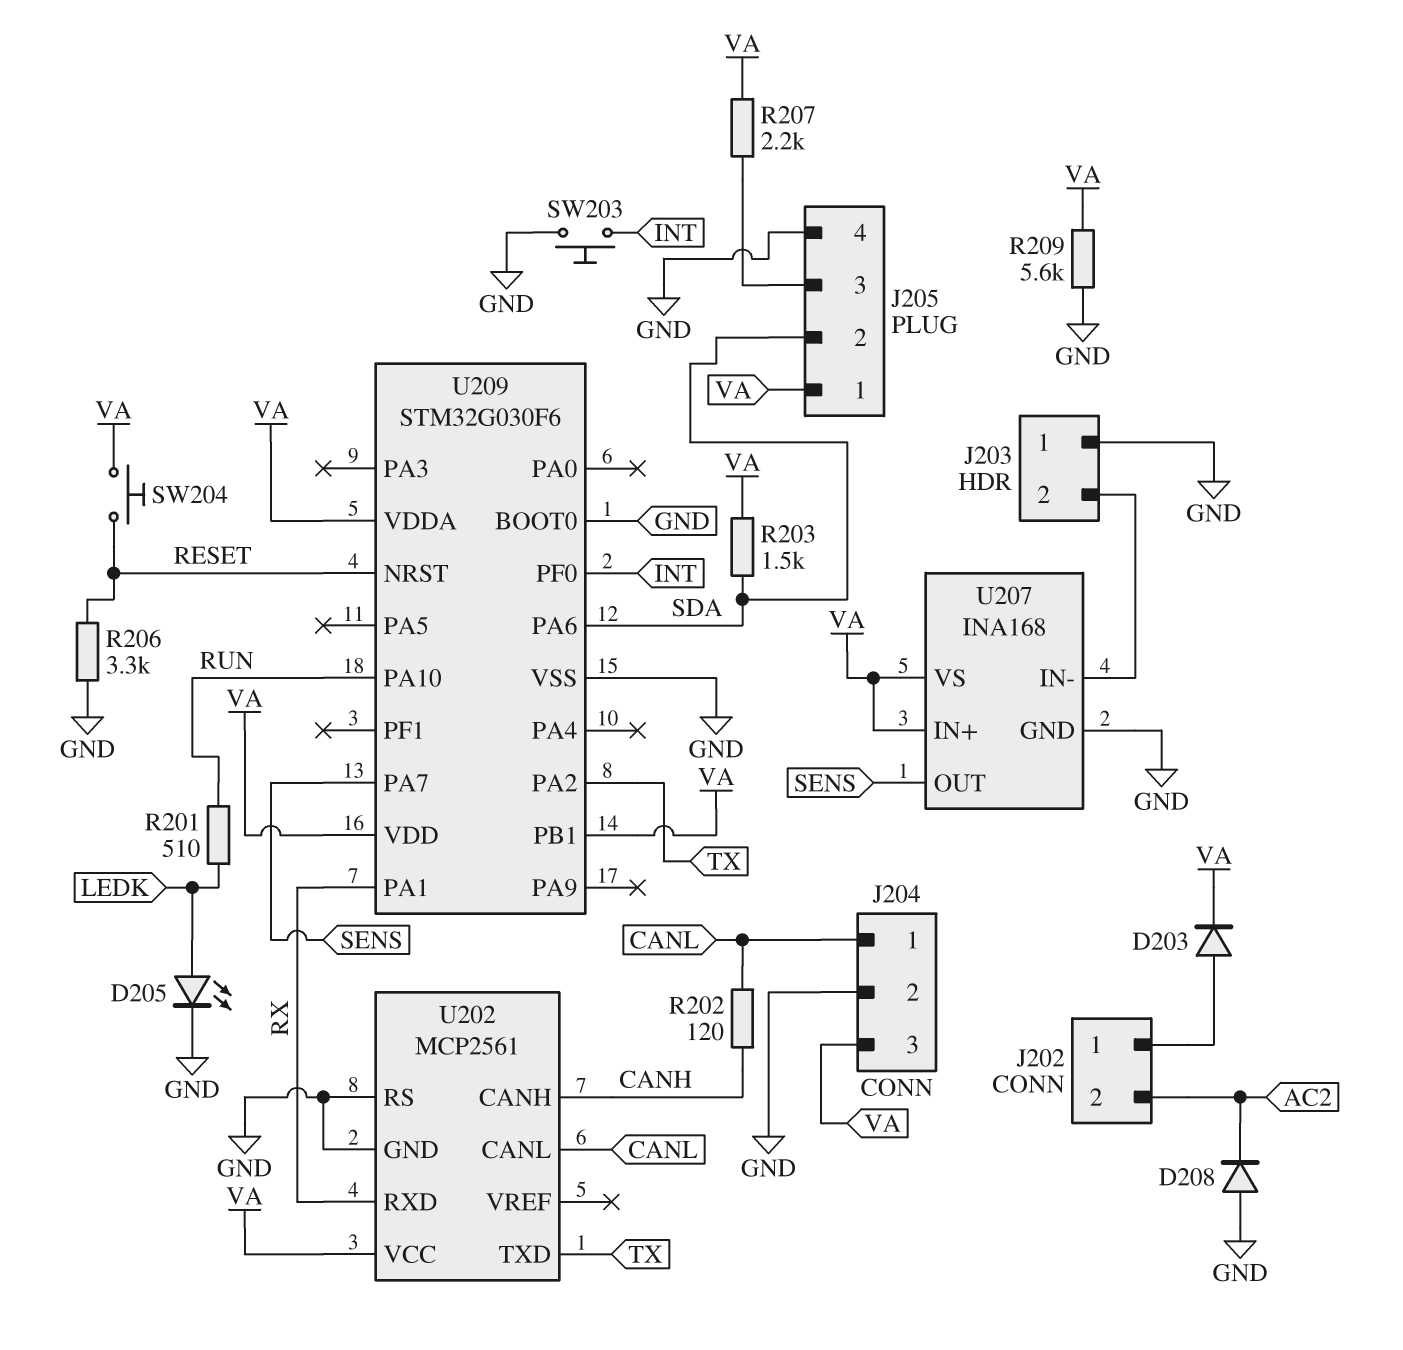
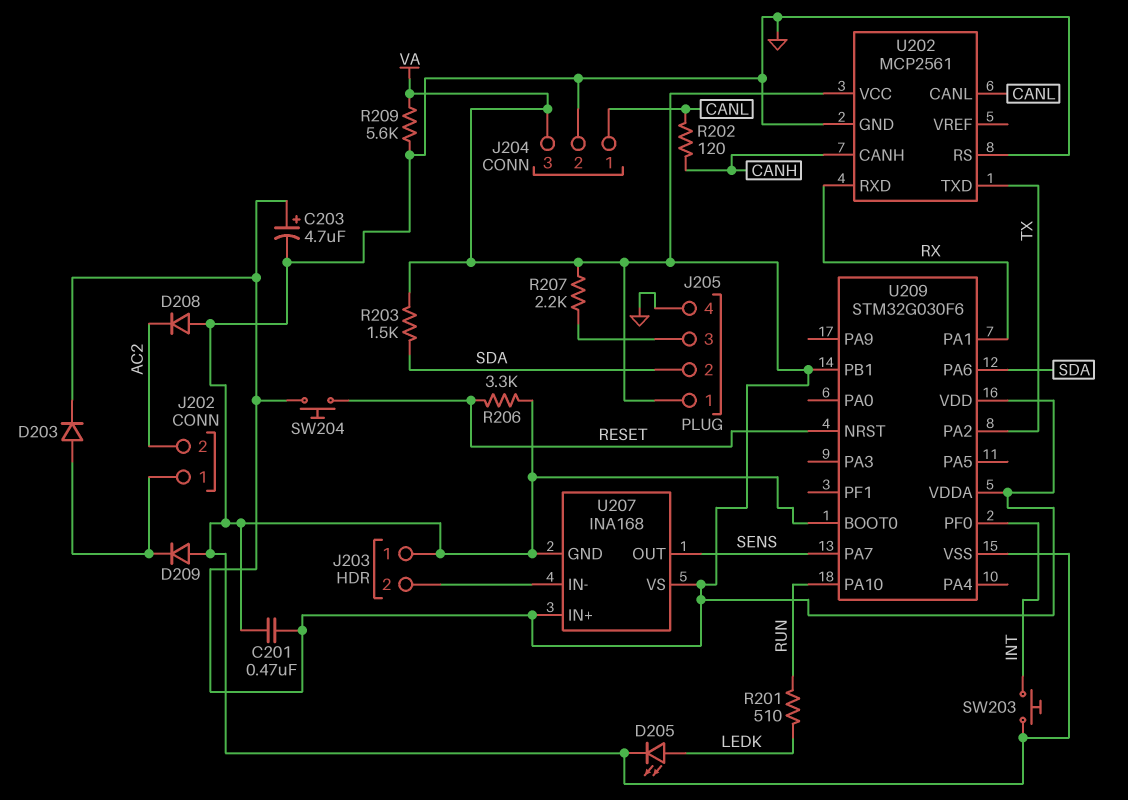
C201: none -> 470nF (GND, VA)
C203: none -> 4.7uF (plus VA, minus GND)
D209: none -> diode (A GND, K J202/1)

